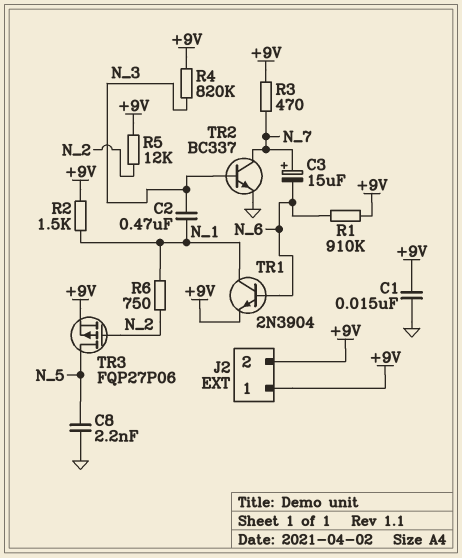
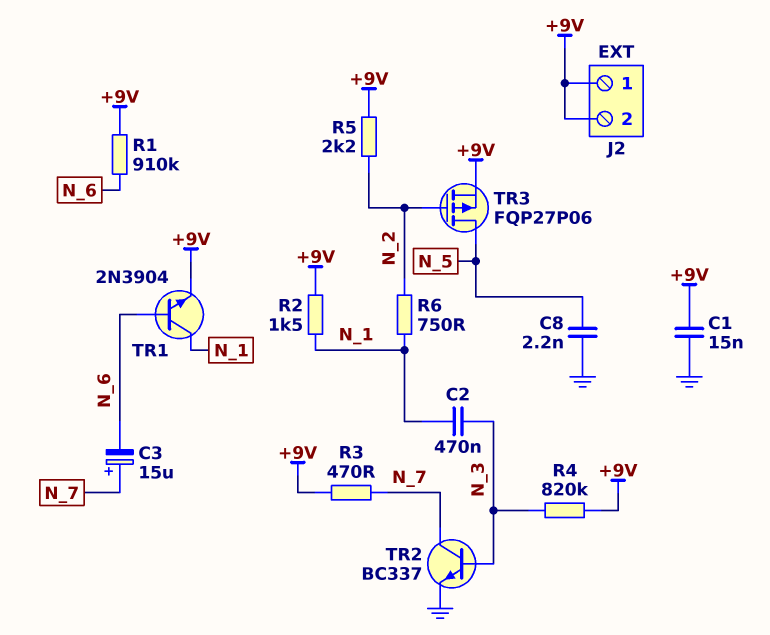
R5: 12k (+9V, N_2) -> 2.2k (+9V, N_2)

